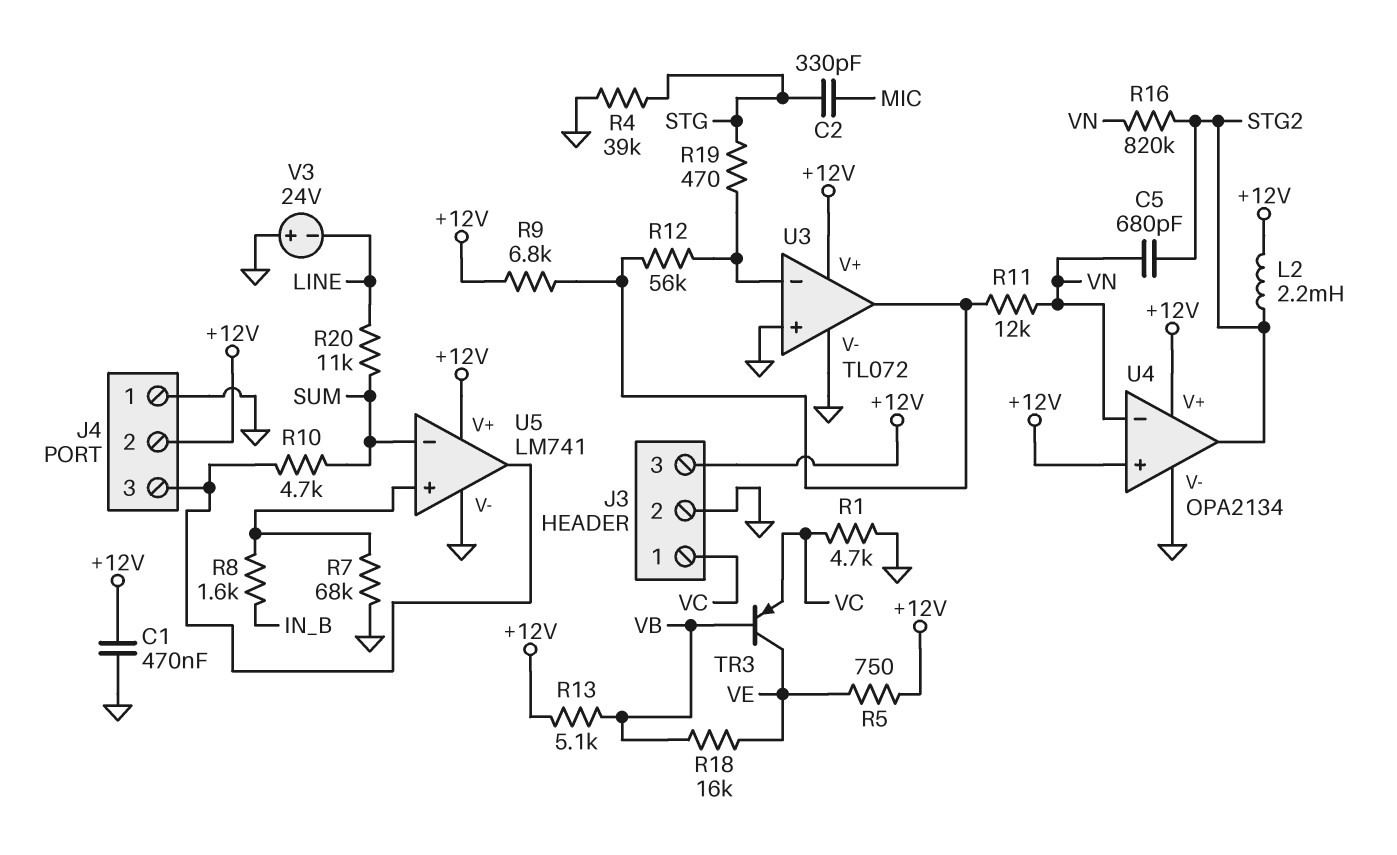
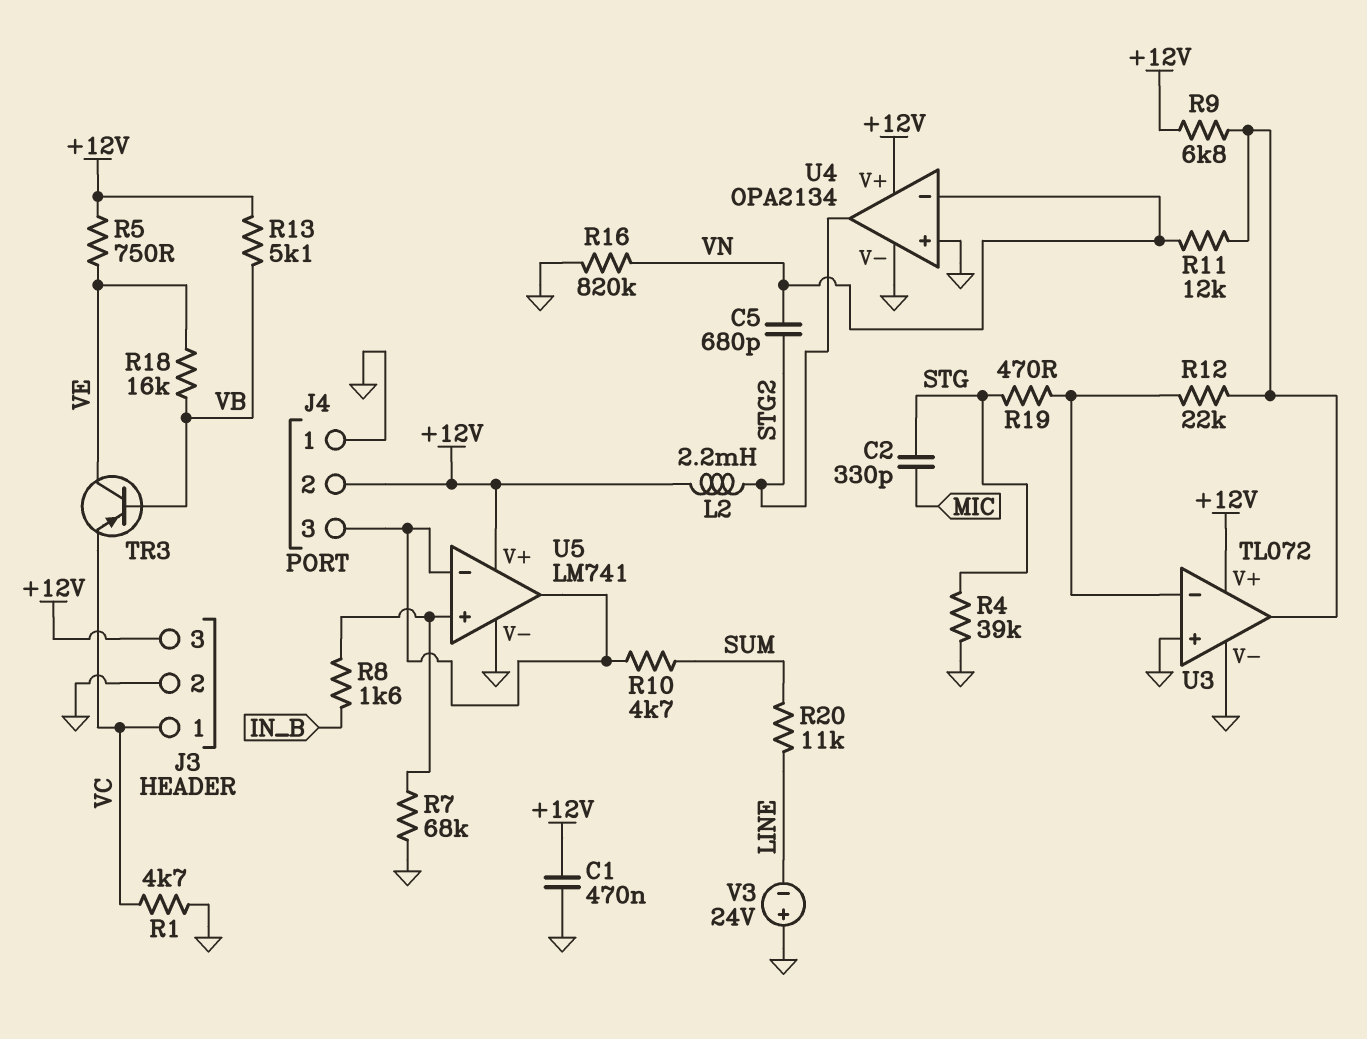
R12: 56k (U3/in-, U3/out) -> 22k (U3/in-, U3/out)
R16: 820k (STG2, VN) -> 820k (GND, VN)
U4 pin in+: +12V -> GND
U5 pin in-: SUM -> J4/3

